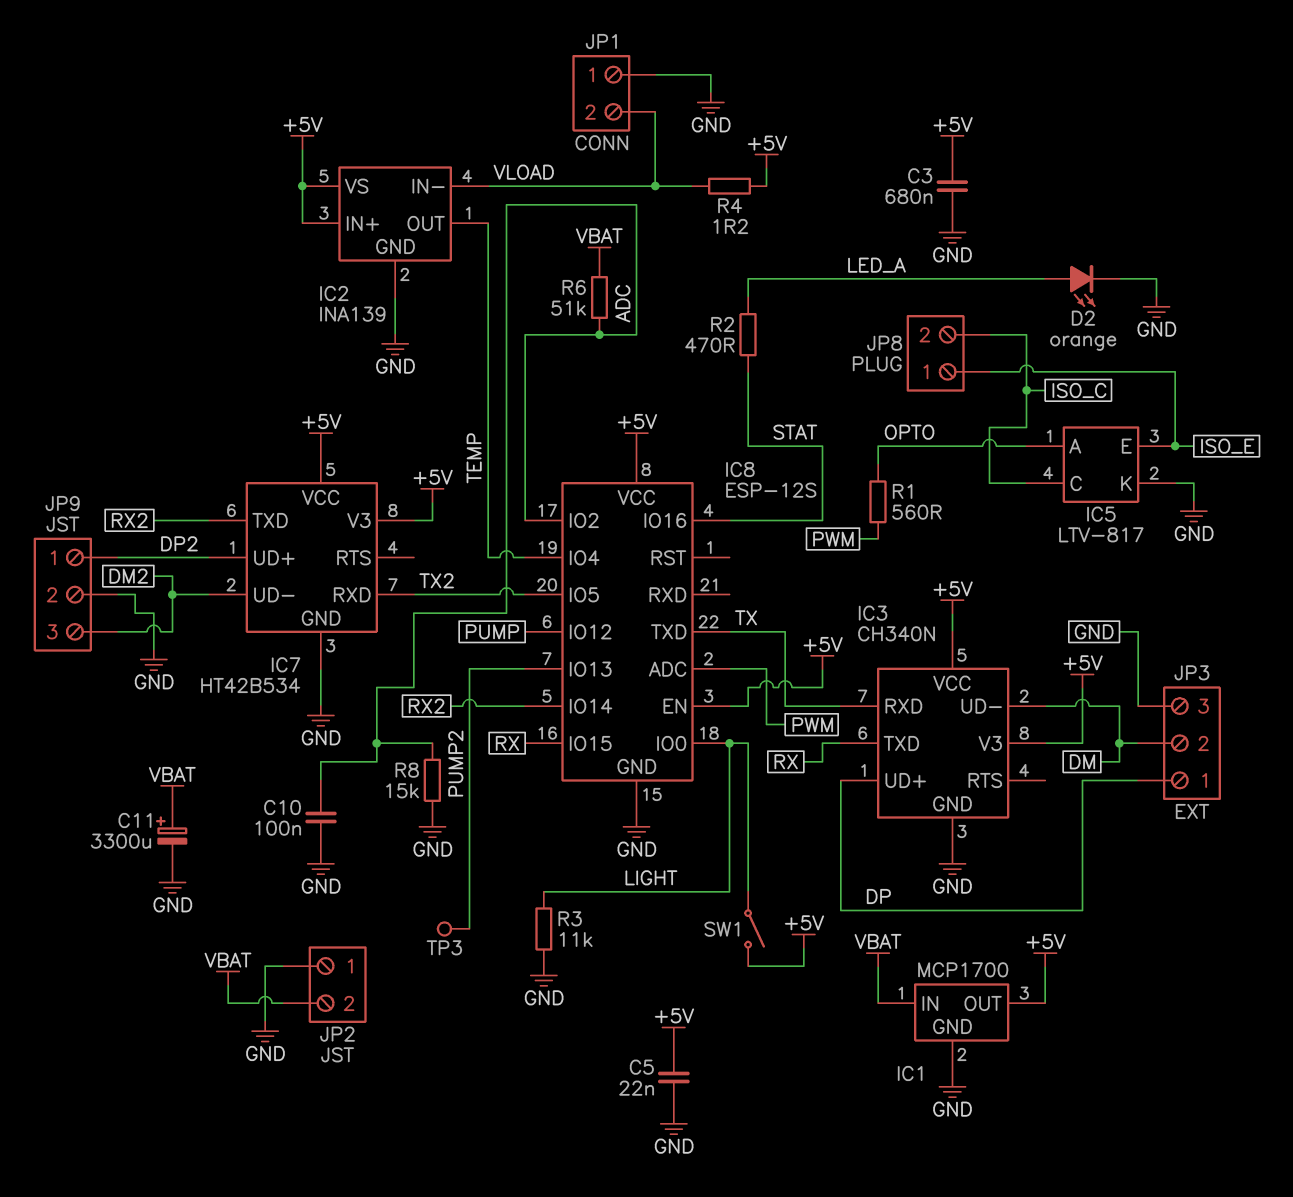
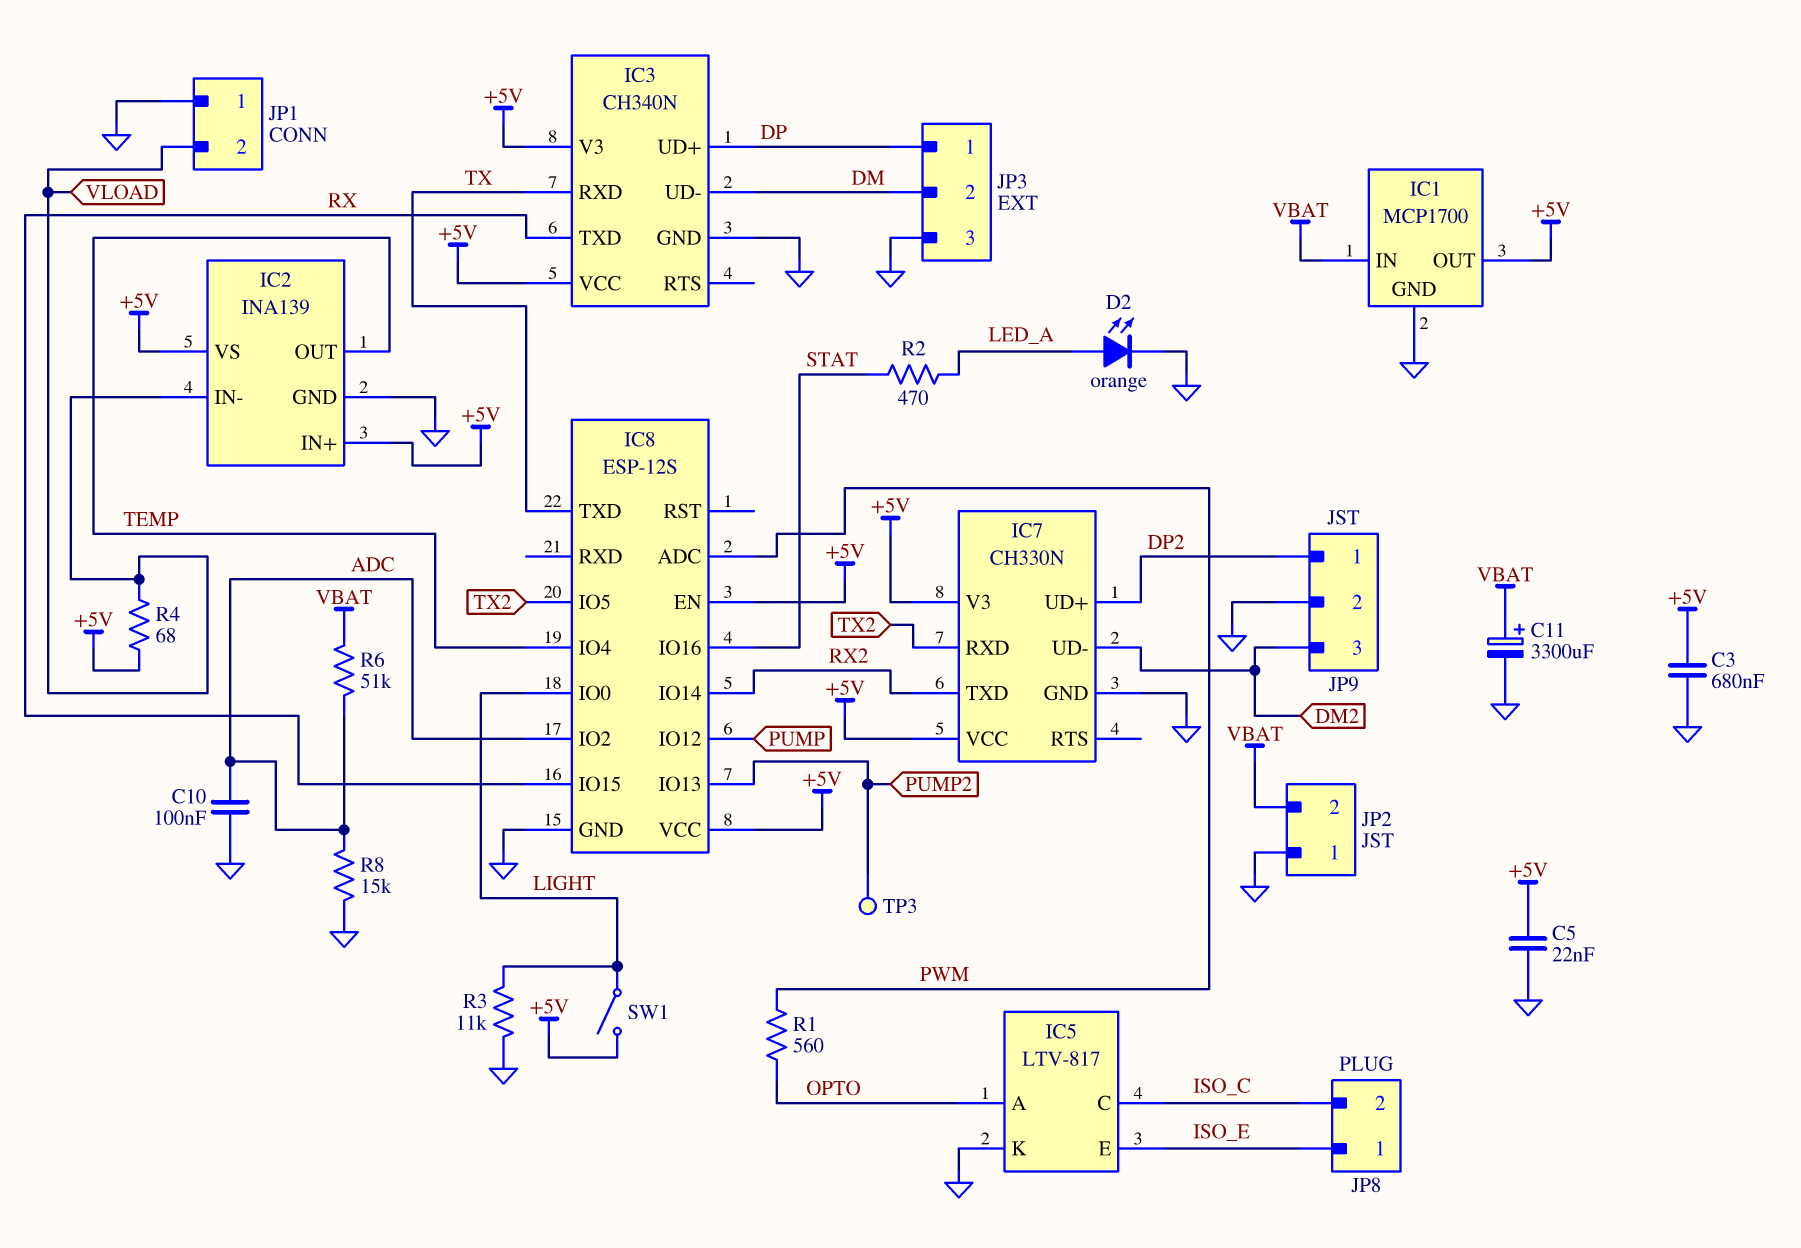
IC7: HT42B534 -> CH330N
R4: 1.2 (+5V, VLOAD) -> 68 (+5V, VLOAD)

